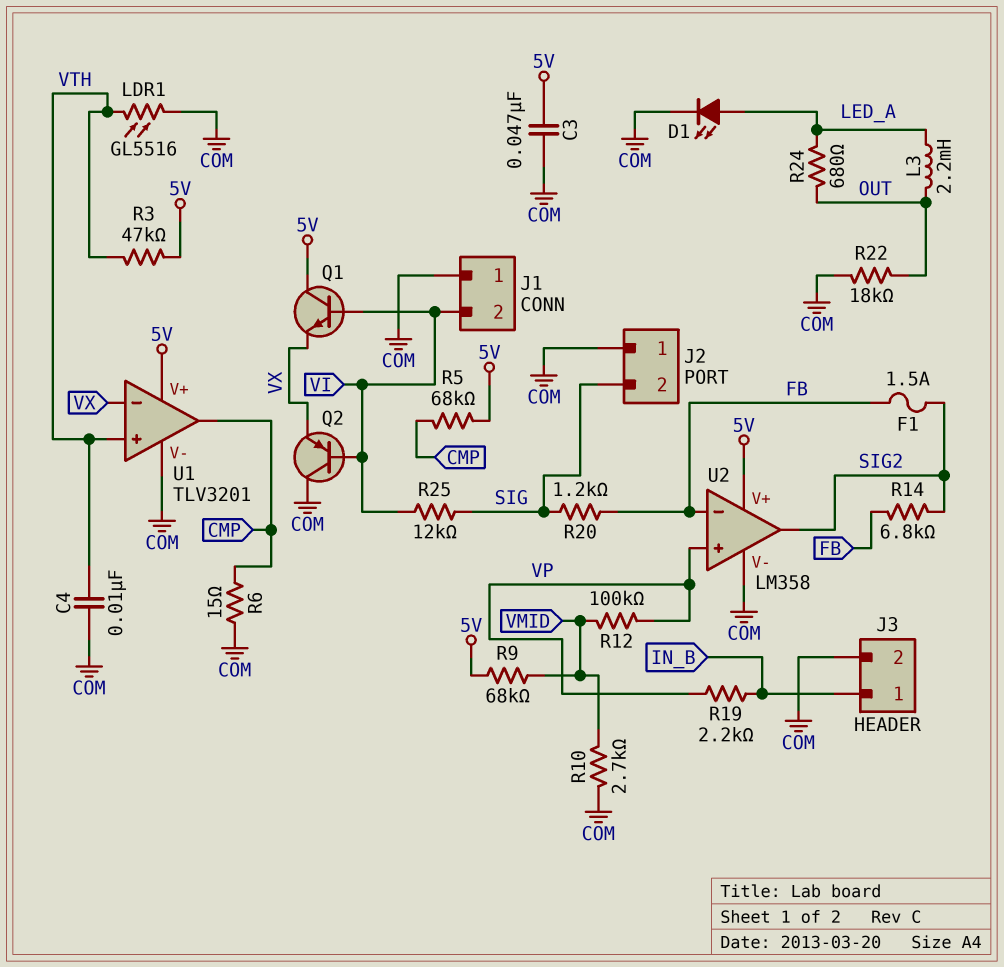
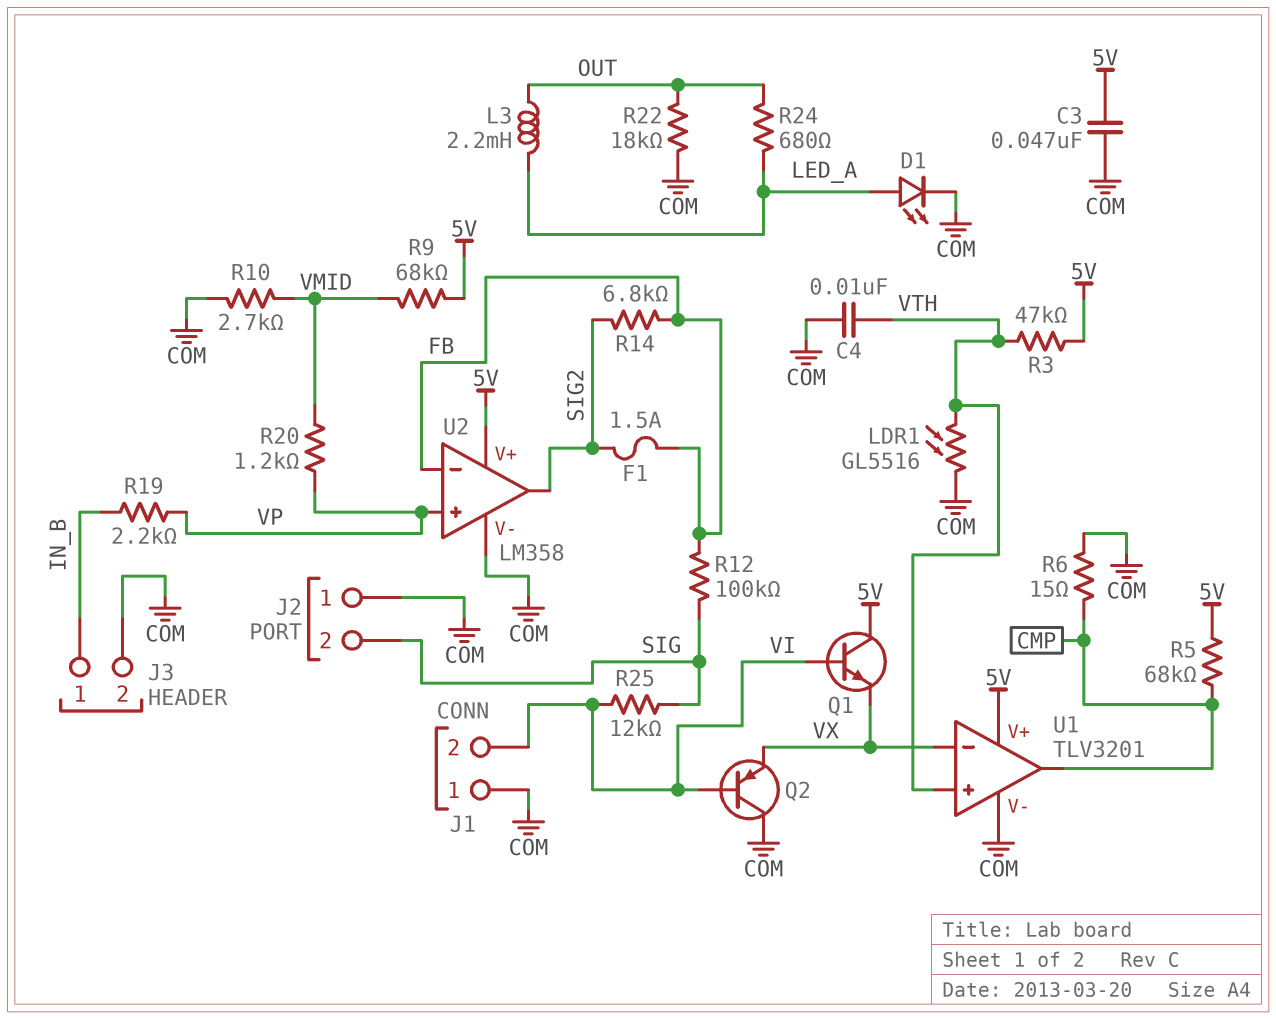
R12: 100k (VMID, VP) -> 100k (FB, SIG)
R20: 1.2k (FB, SIG) -> 1.2k (VMID, VP)

